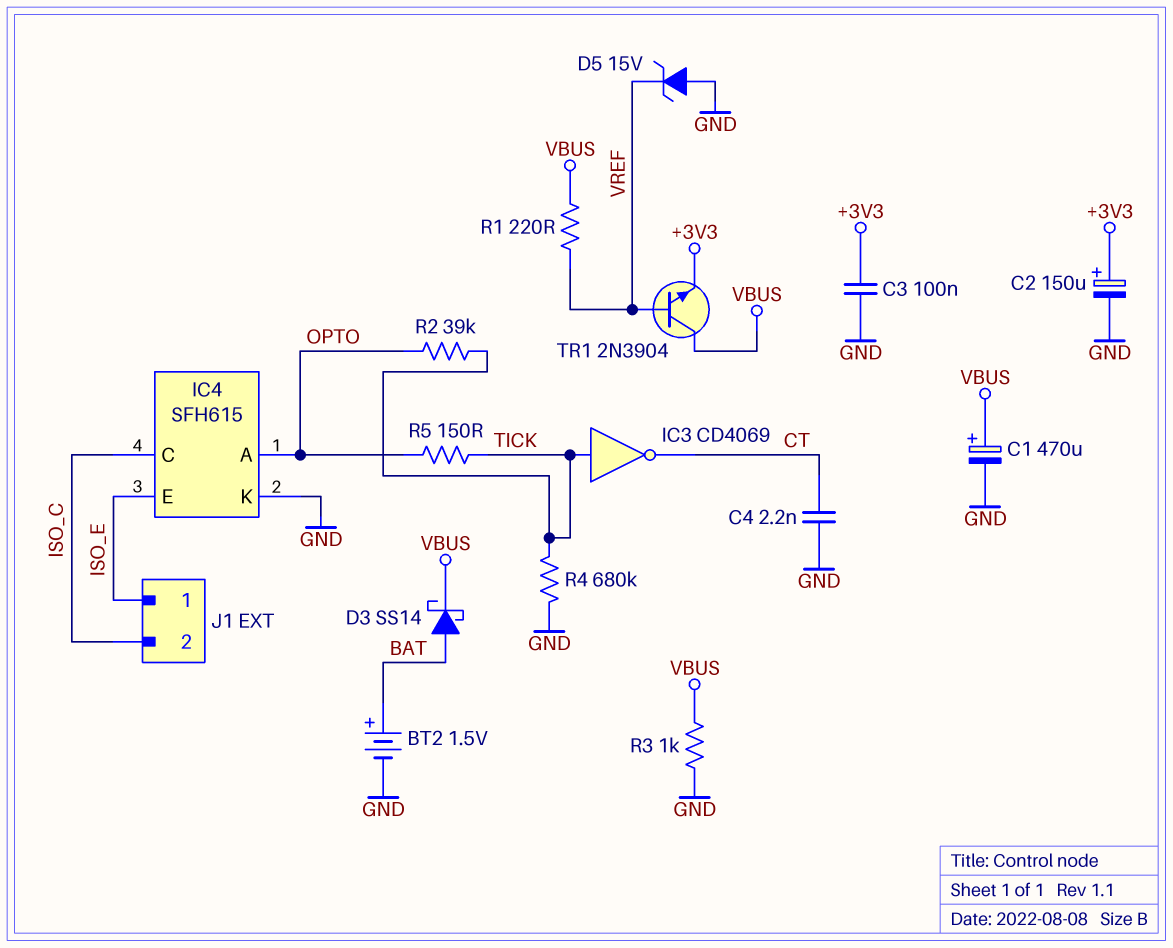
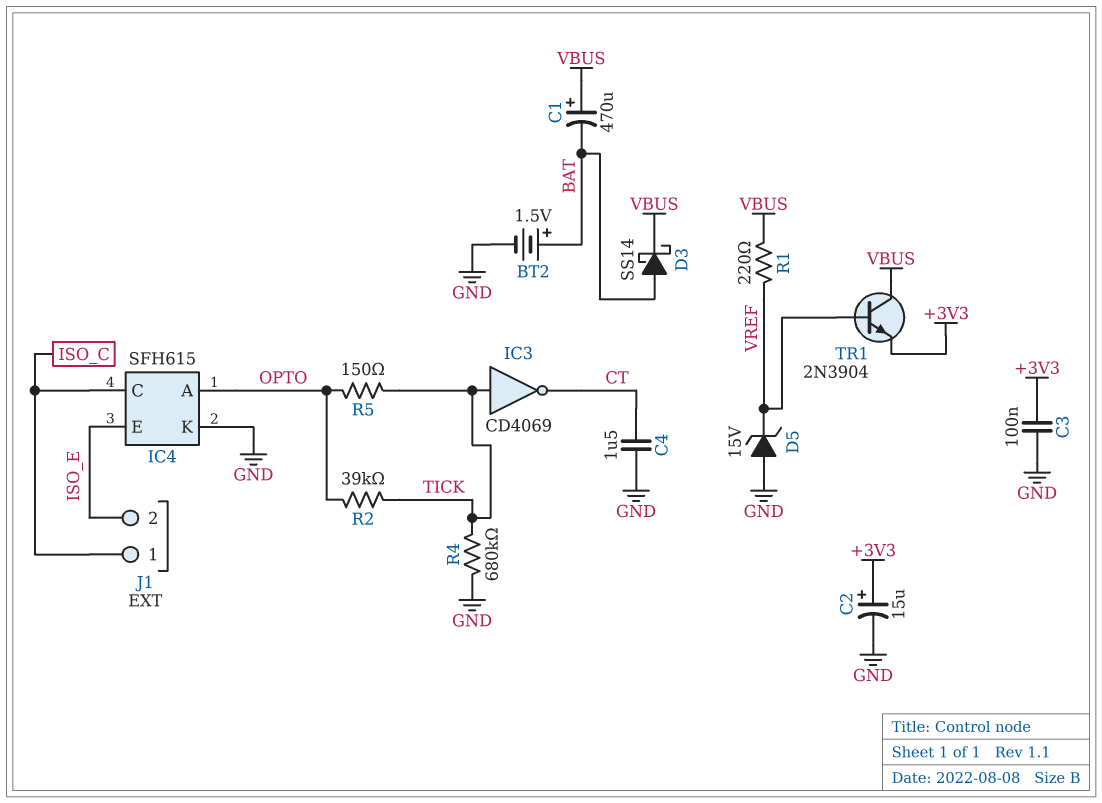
C1: 470uF (plus VBUS, minus GND) -> 470uF (plus VBUS, minus BAT)
C2: 150uF (plus +3V3, minus GND) -> 15uF (plus +3V3, minus GND)
C4: 2.2nF (CT, GND) -> 1.5uF (CT, GND)
J1 pin 1: ISO_E -> ISO_C
J1 pin 2: ISO_C -> ISO_E
R3: 1k (GND, VBUS) -> none

